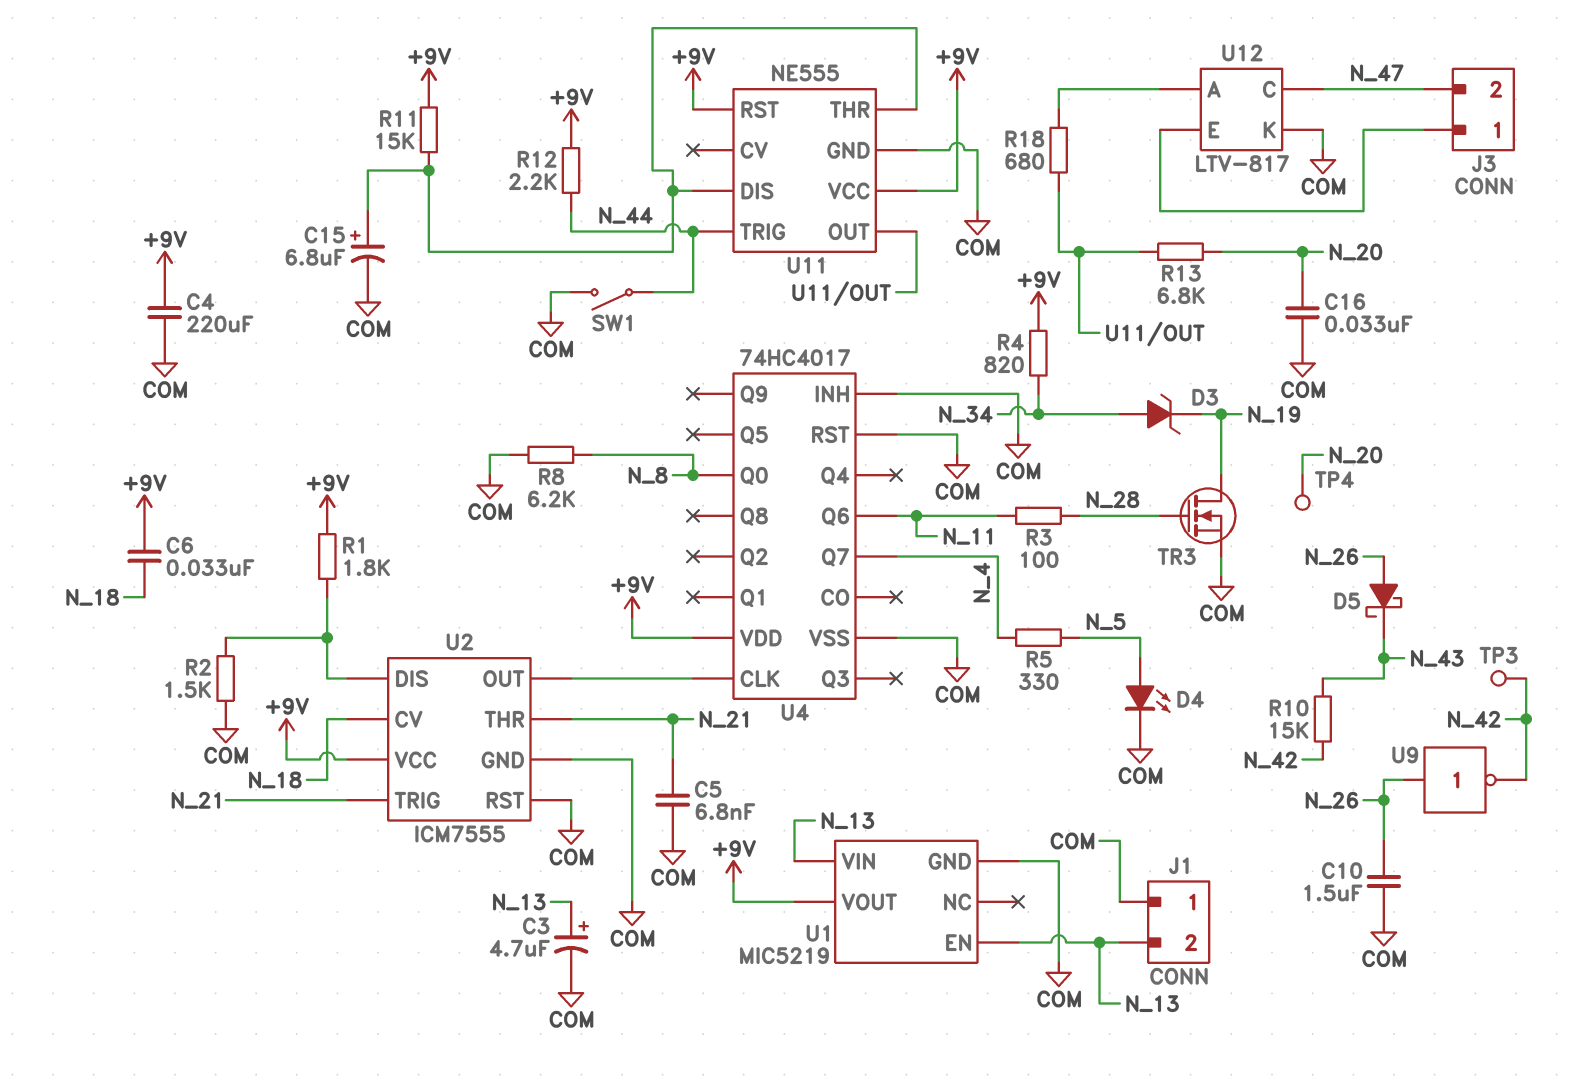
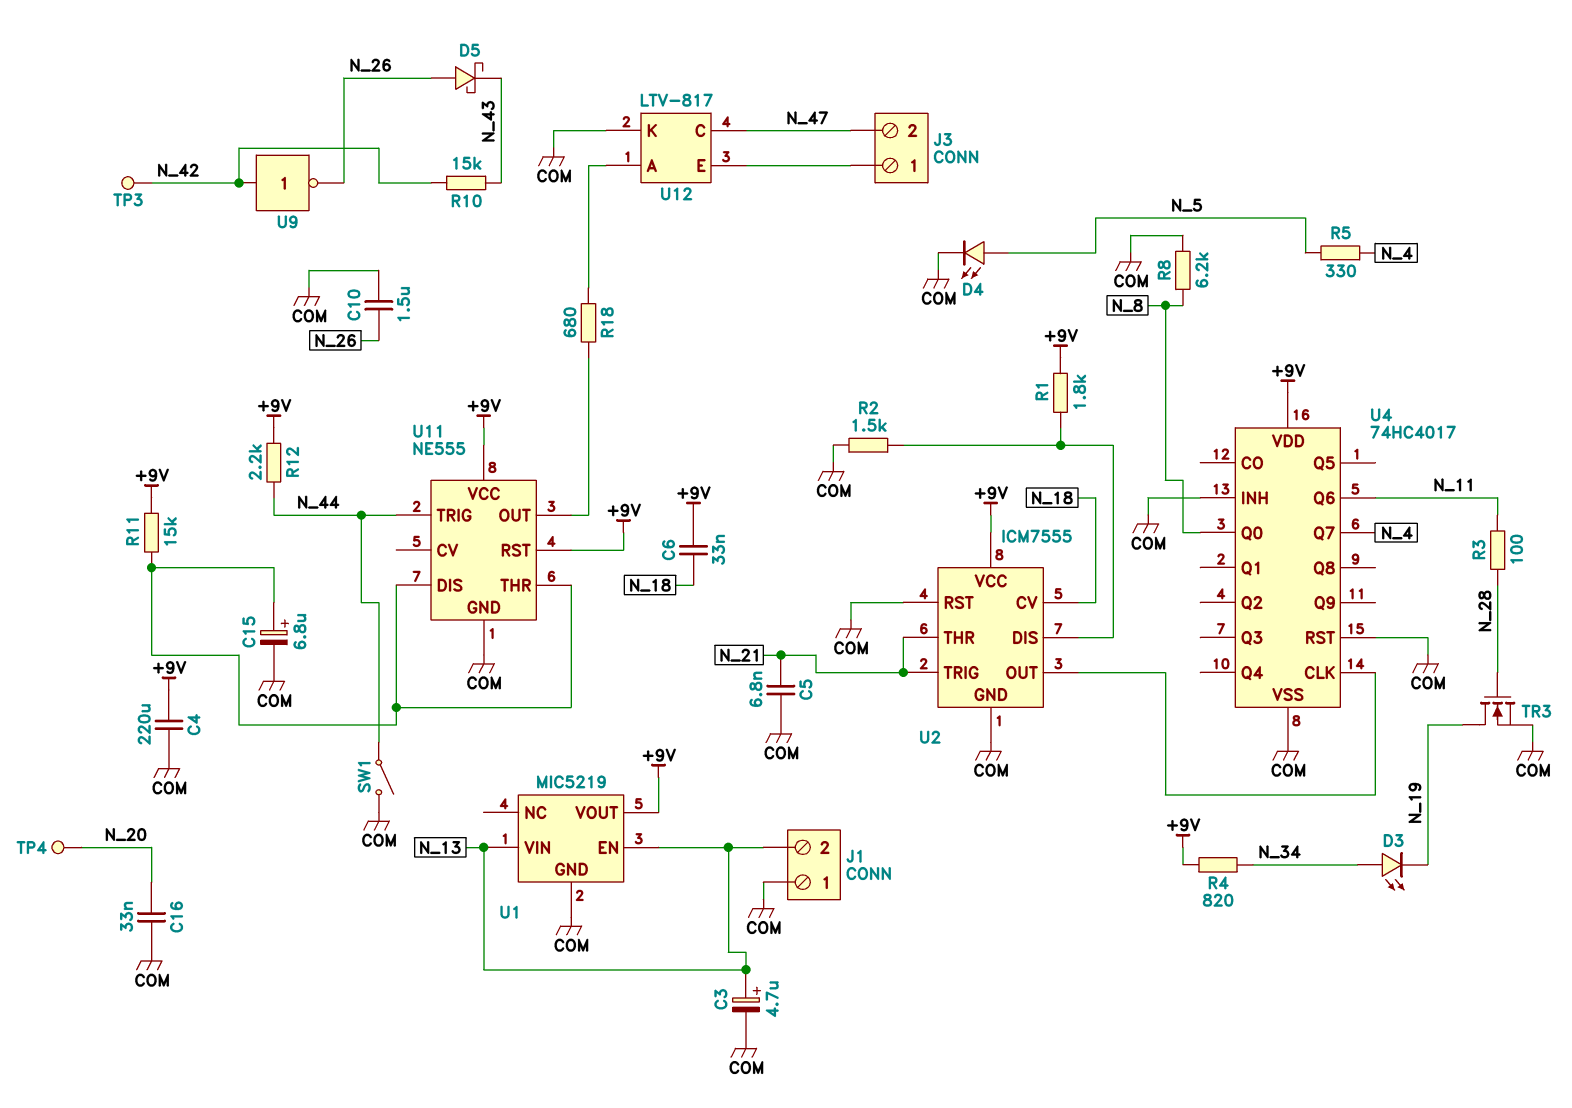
D3: zener (A N_34, K N_19) -> LED (A N_34, K N_19)
R13: 6.8k (N_20, U11/OUT) -> none
U9: NOT (in N_26, out N_42) -> NOT (in N_42, out N_26)

